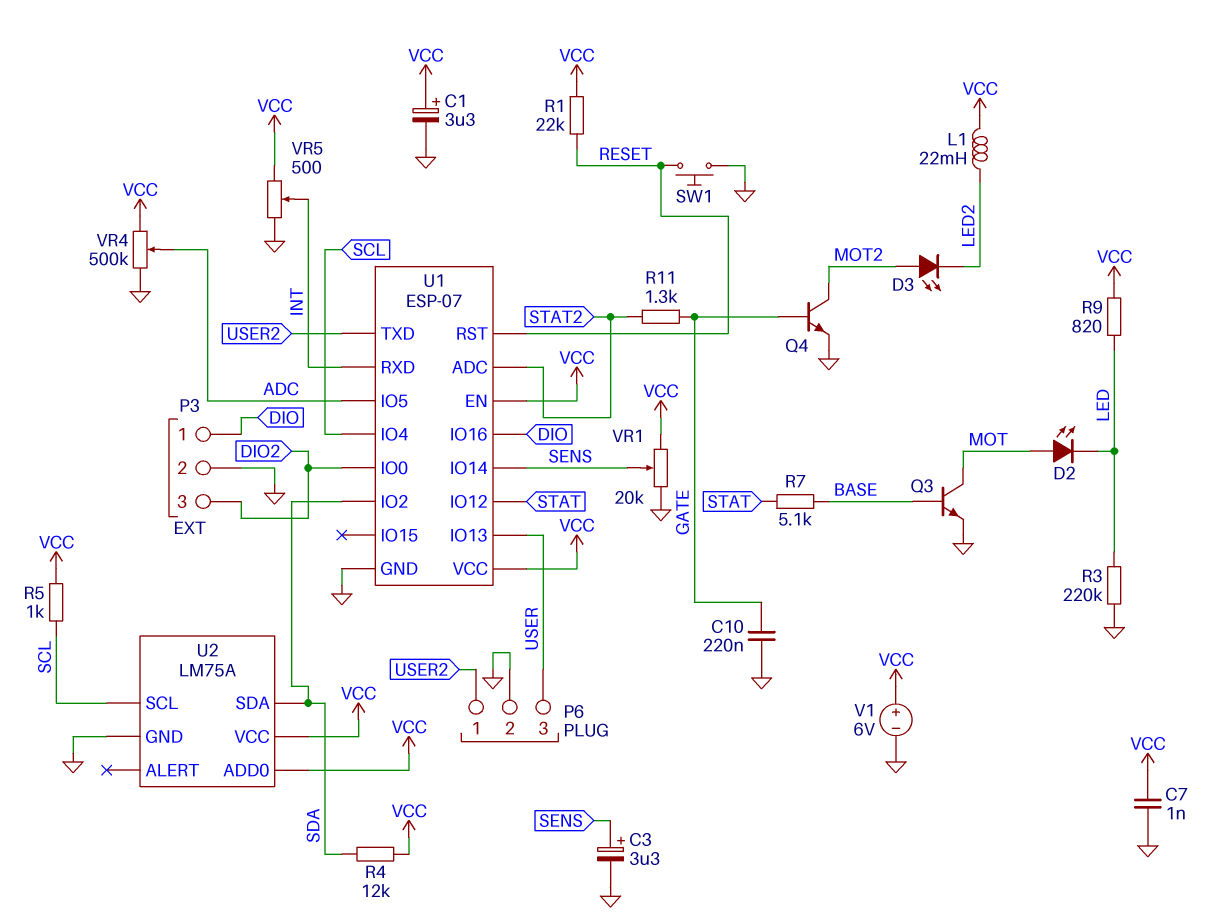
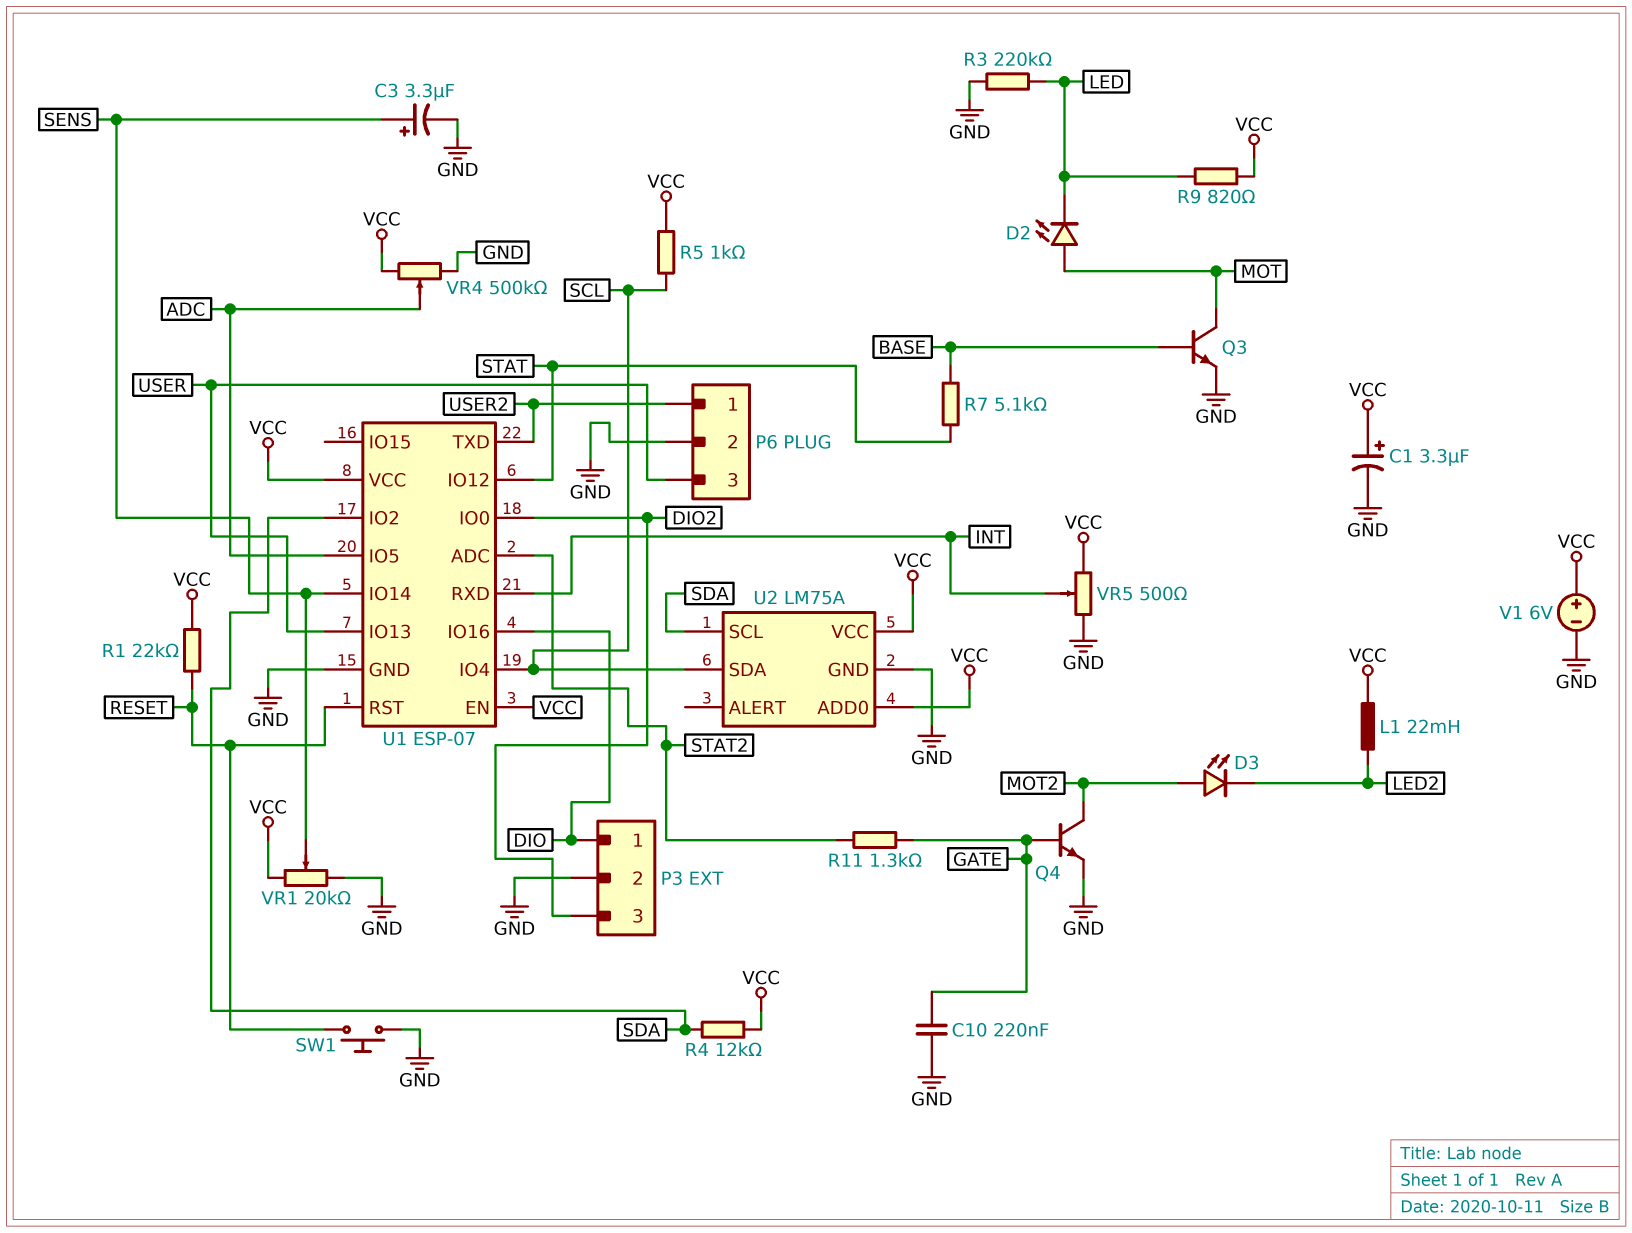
C7: 1nF (GND, VCC) -> none
U2 pin SCL: SCL -> SDA
U2 pin SDA: SDA -> SCL

